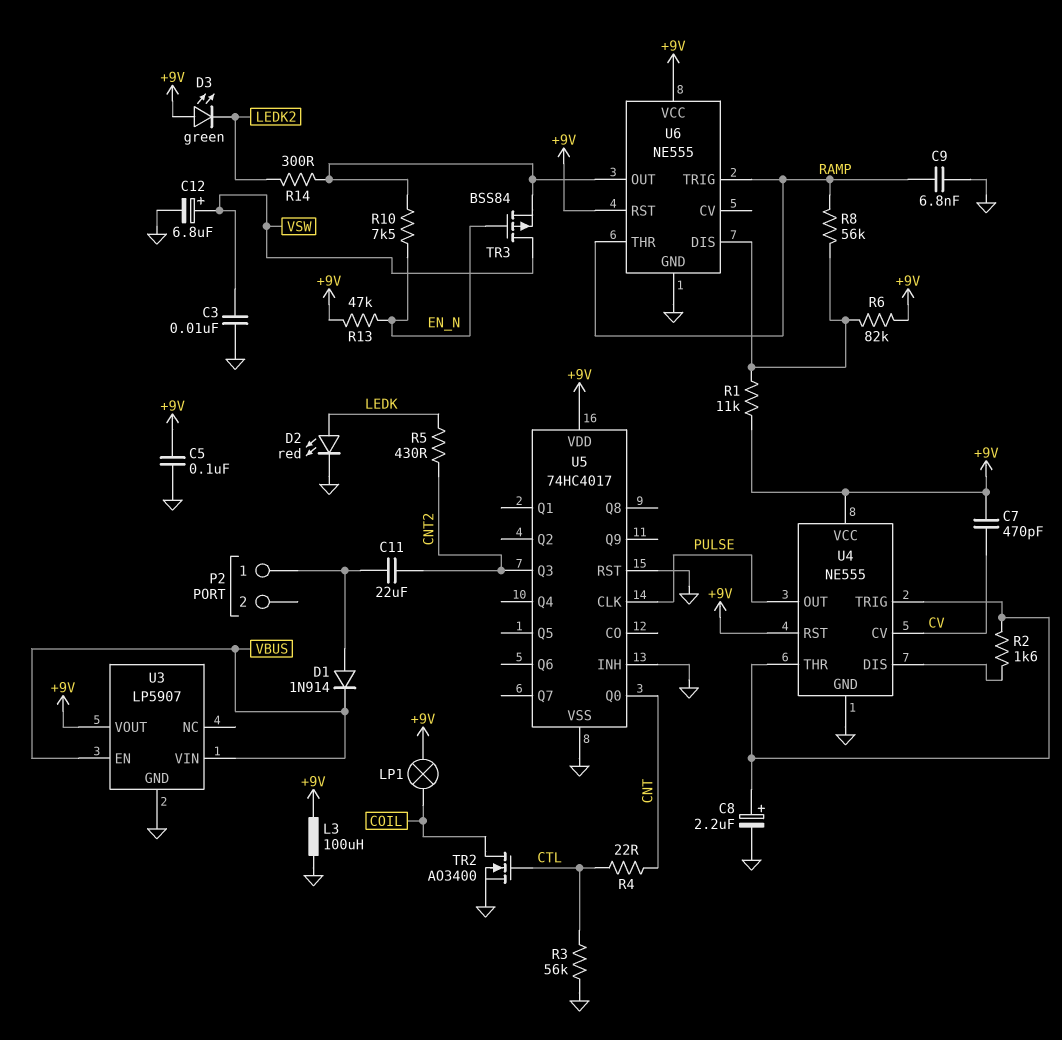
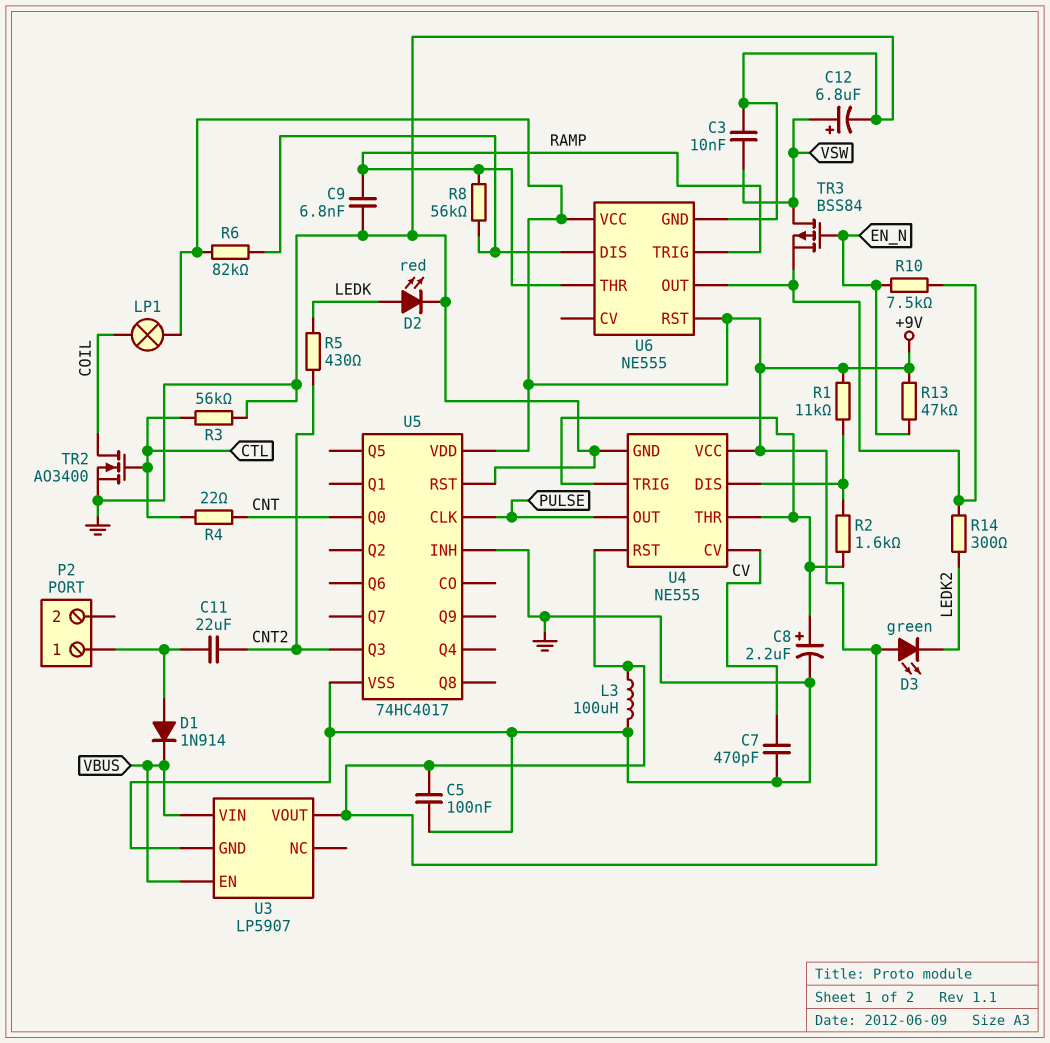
C7: 470pF (+9V, CV) -> 470pF (CV, GND)
R1: 11k (+9V, U6/DIS) -> 11k (+9V, U4/DIS)

